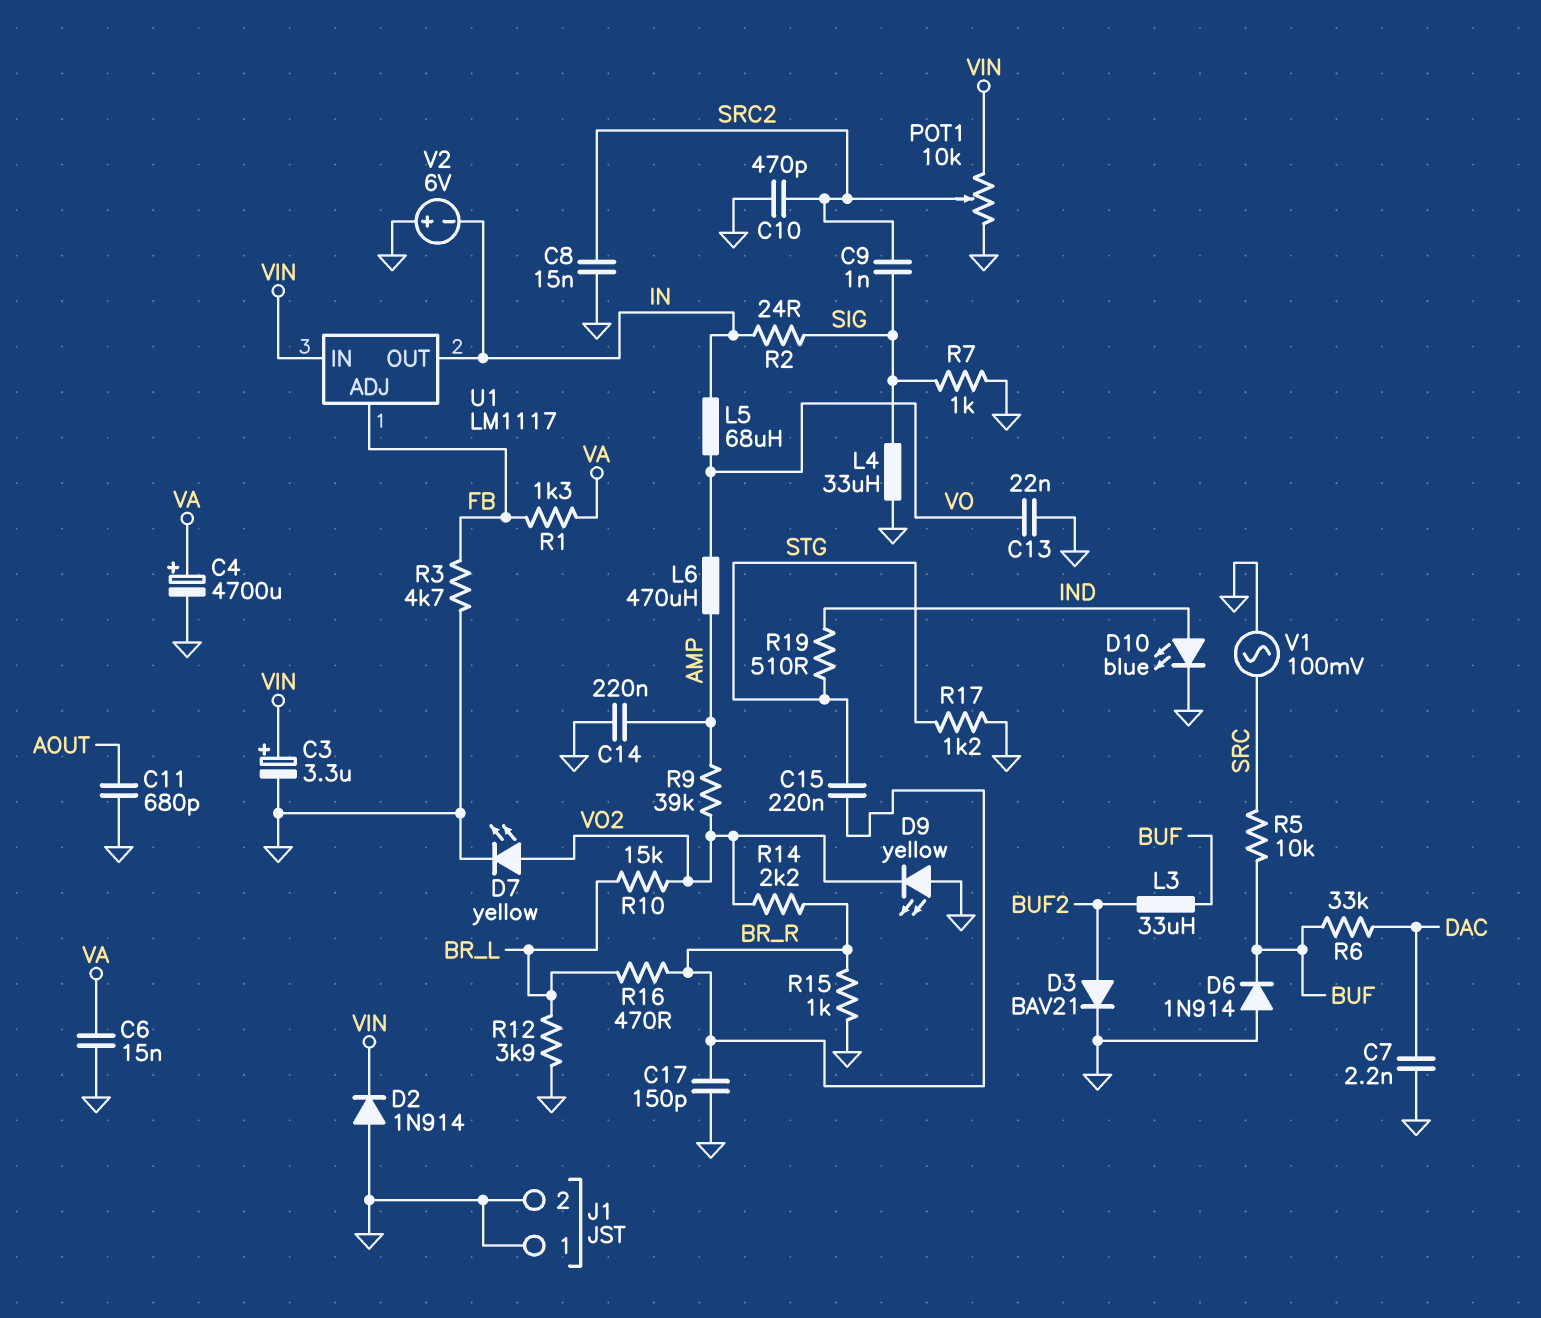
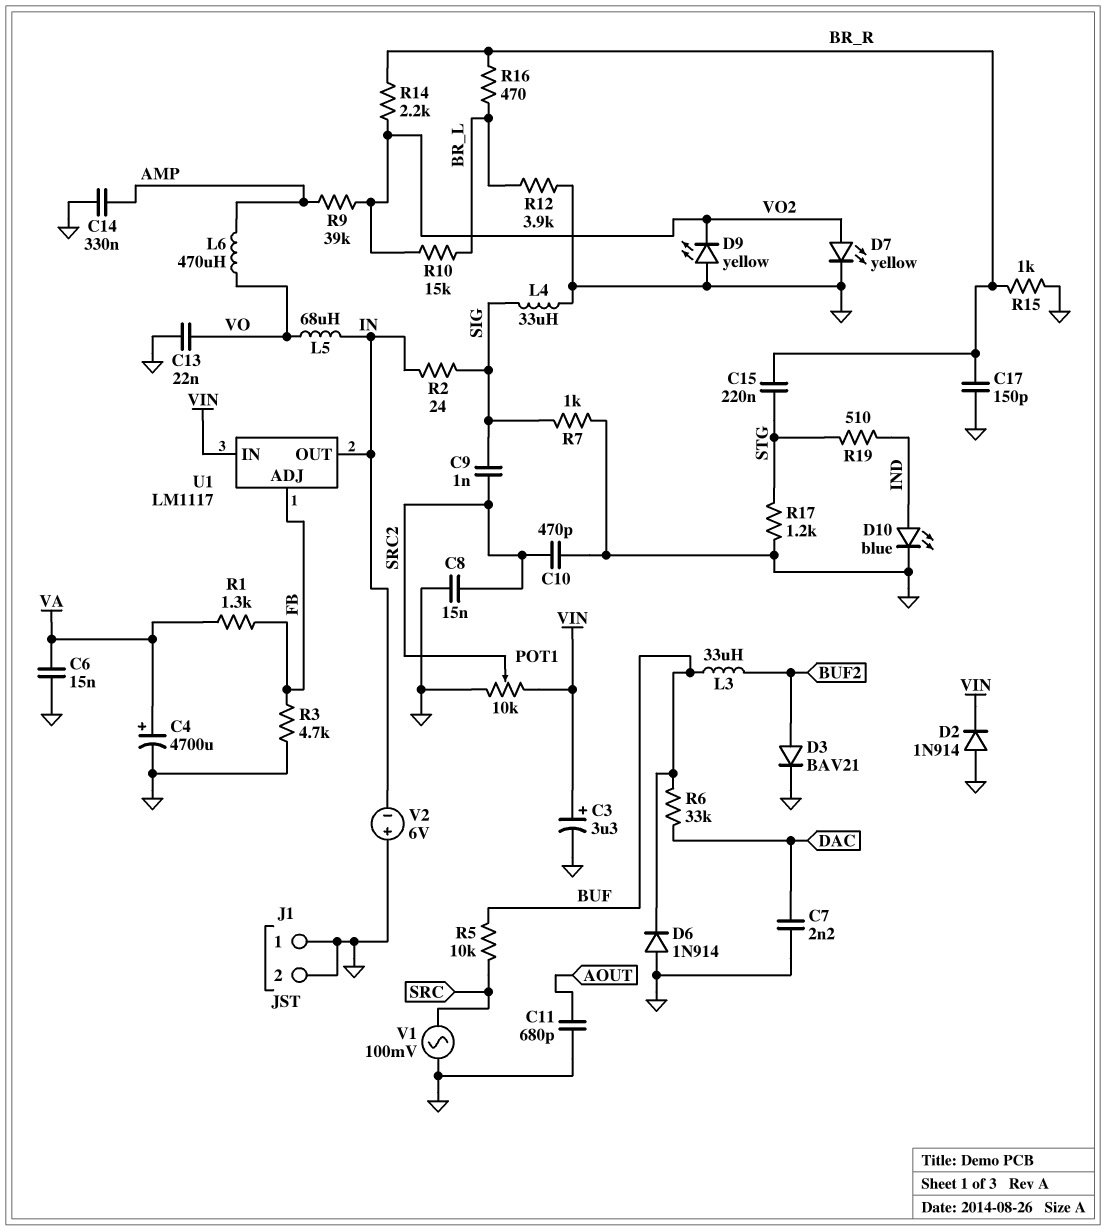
C14: 220nF (AMP, GND) -> 330nF (AMP, GND)

